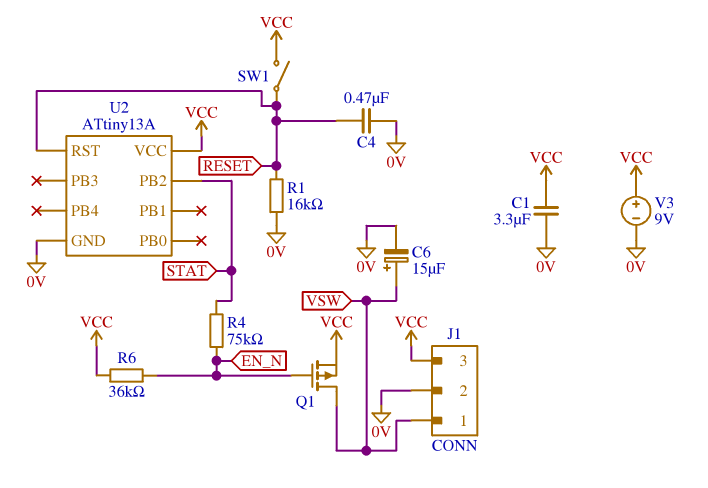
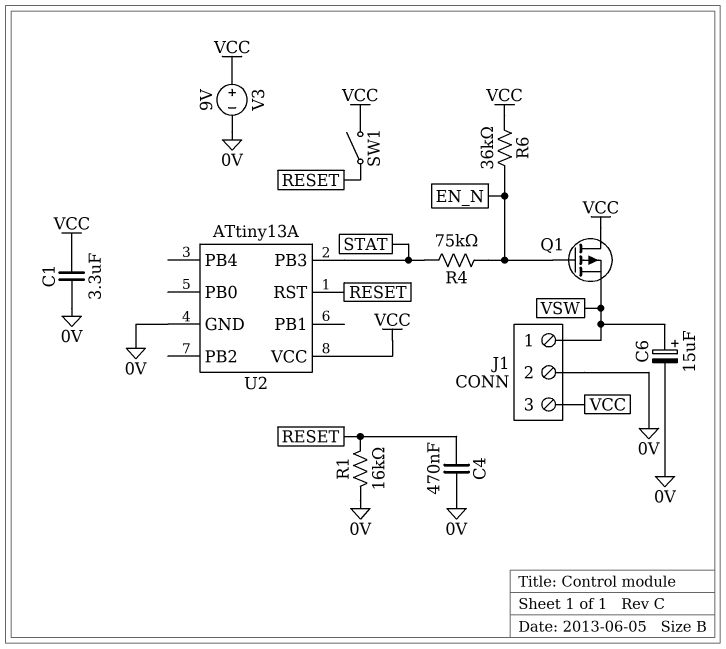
Q1: PMOS (G EN_N, D VSW, S VCC) -> PMOS (G EN_N, D VCC, S VSW)
U2 pin PB2: STAT -> none
U2 pin PB3: none -> STAT

